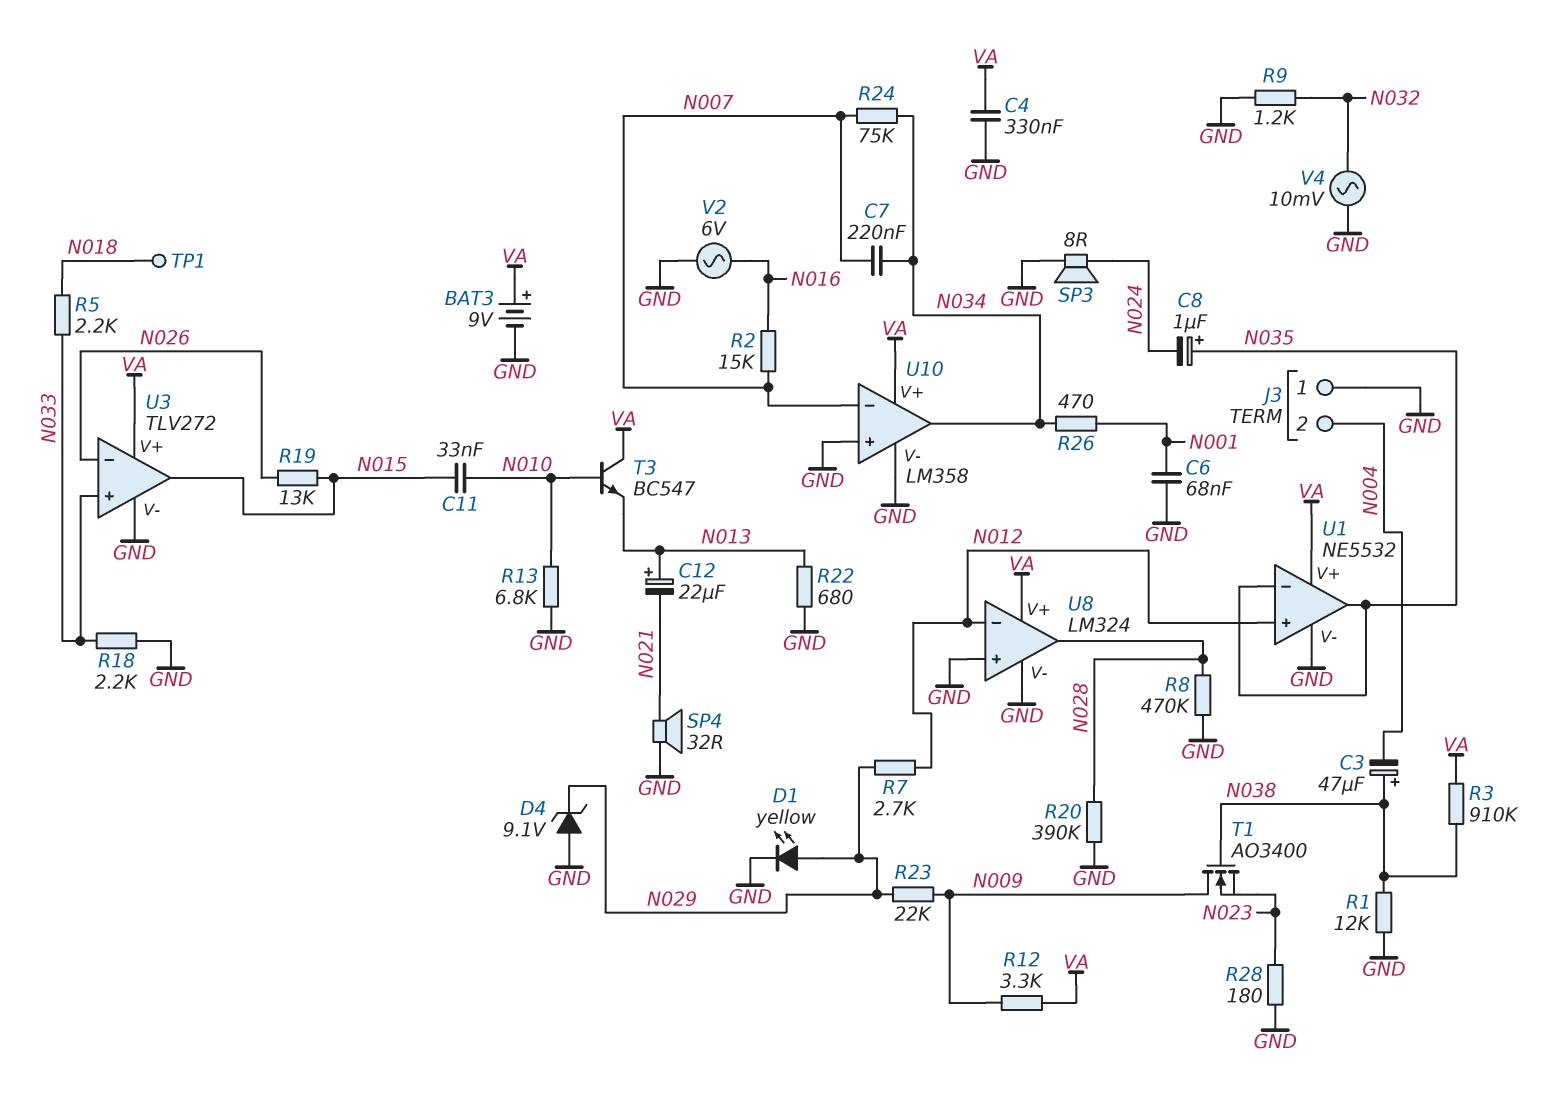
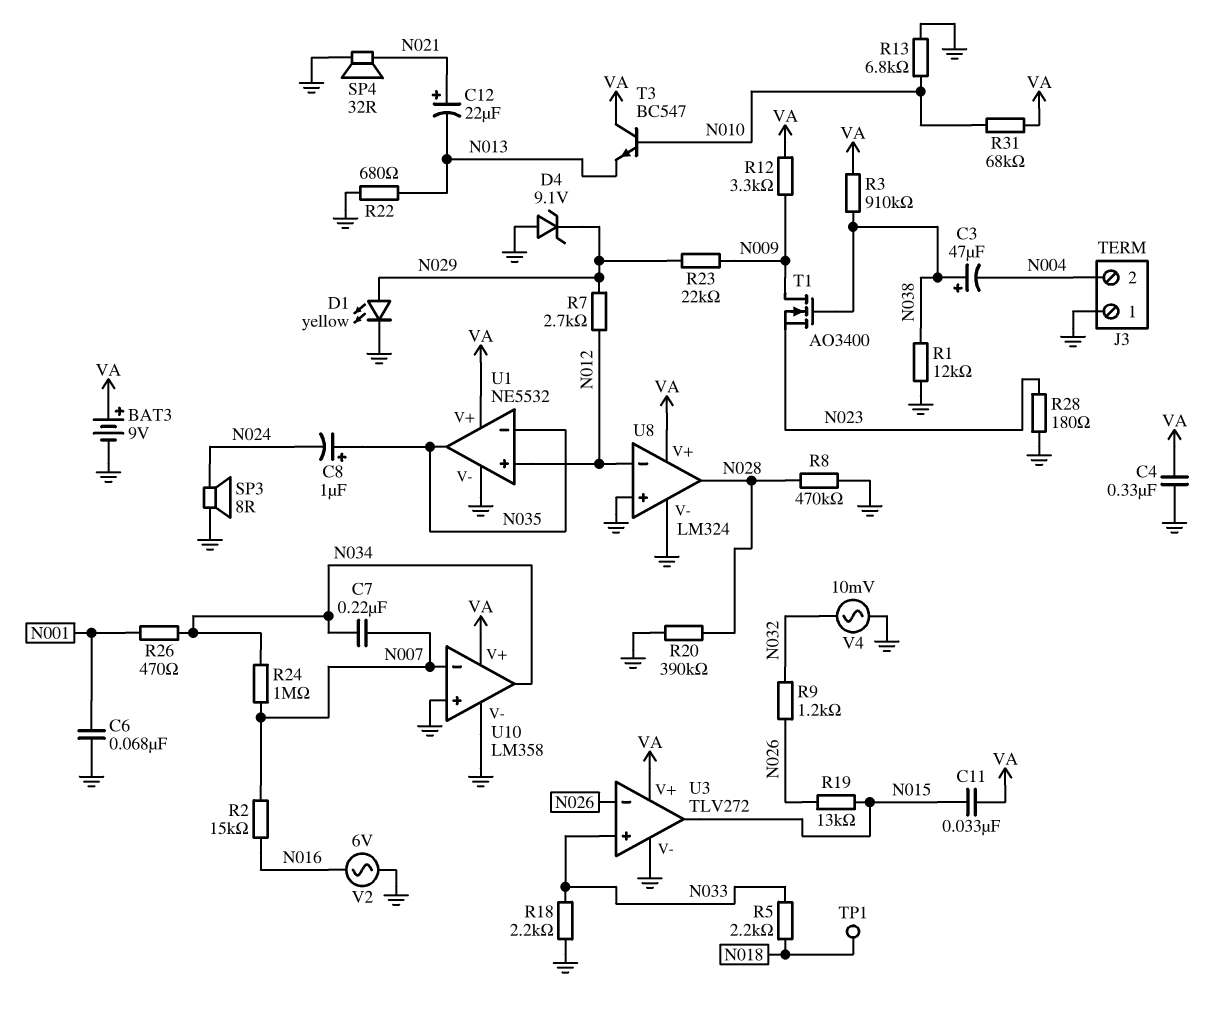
C11: 33nF (N010, N015) -> 33nF (N015, VA)
C12: 22uF (plus N013, minus N021) -> 22uF (plus N021, minus N013)
R9: 1.2k (GND, N032) -> 1.2k (N026, N032)
R24: 75k (N007, N034) -> 1M (N007, N034)
R31: none -> 68k (N010, VA)

